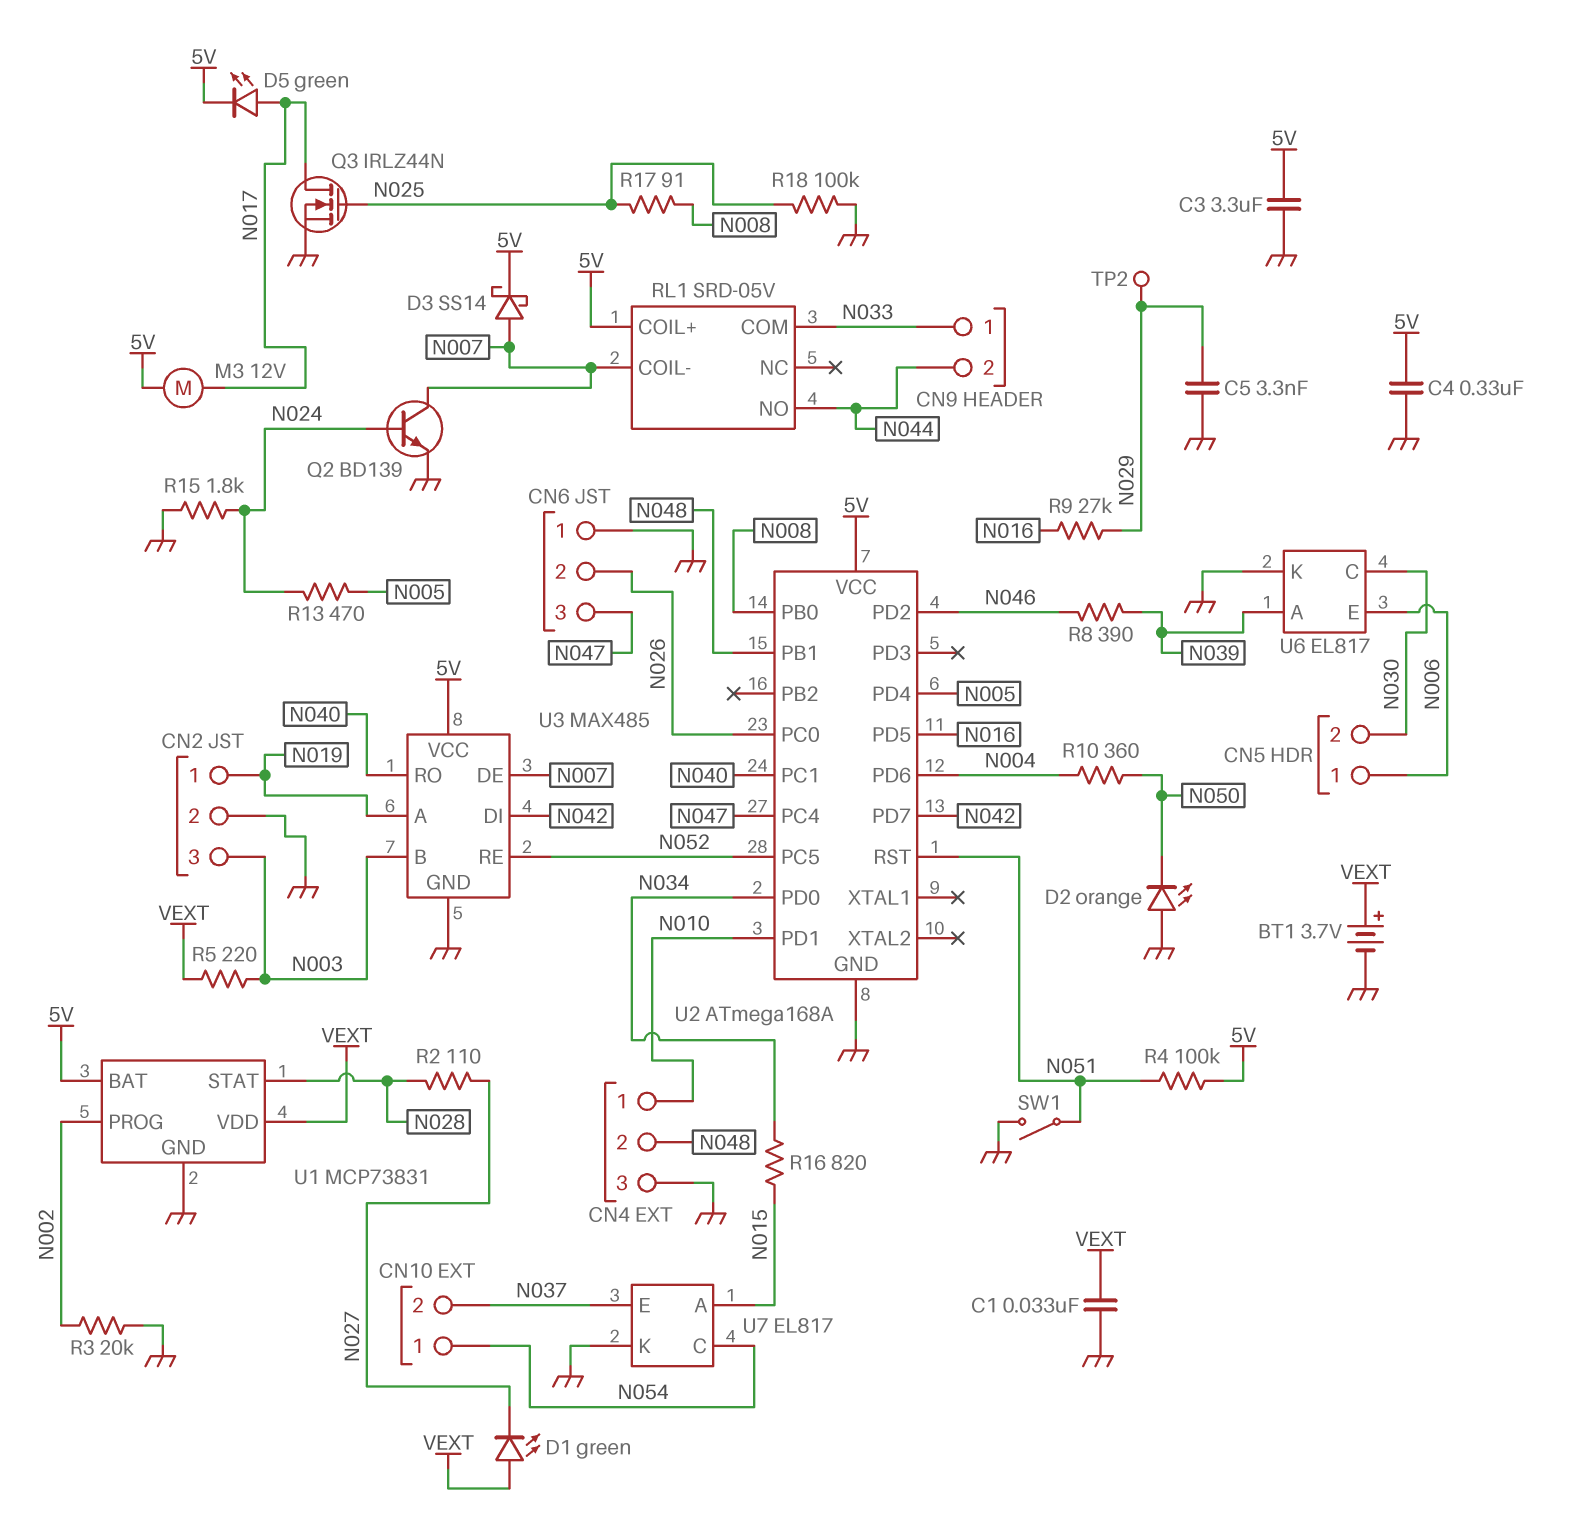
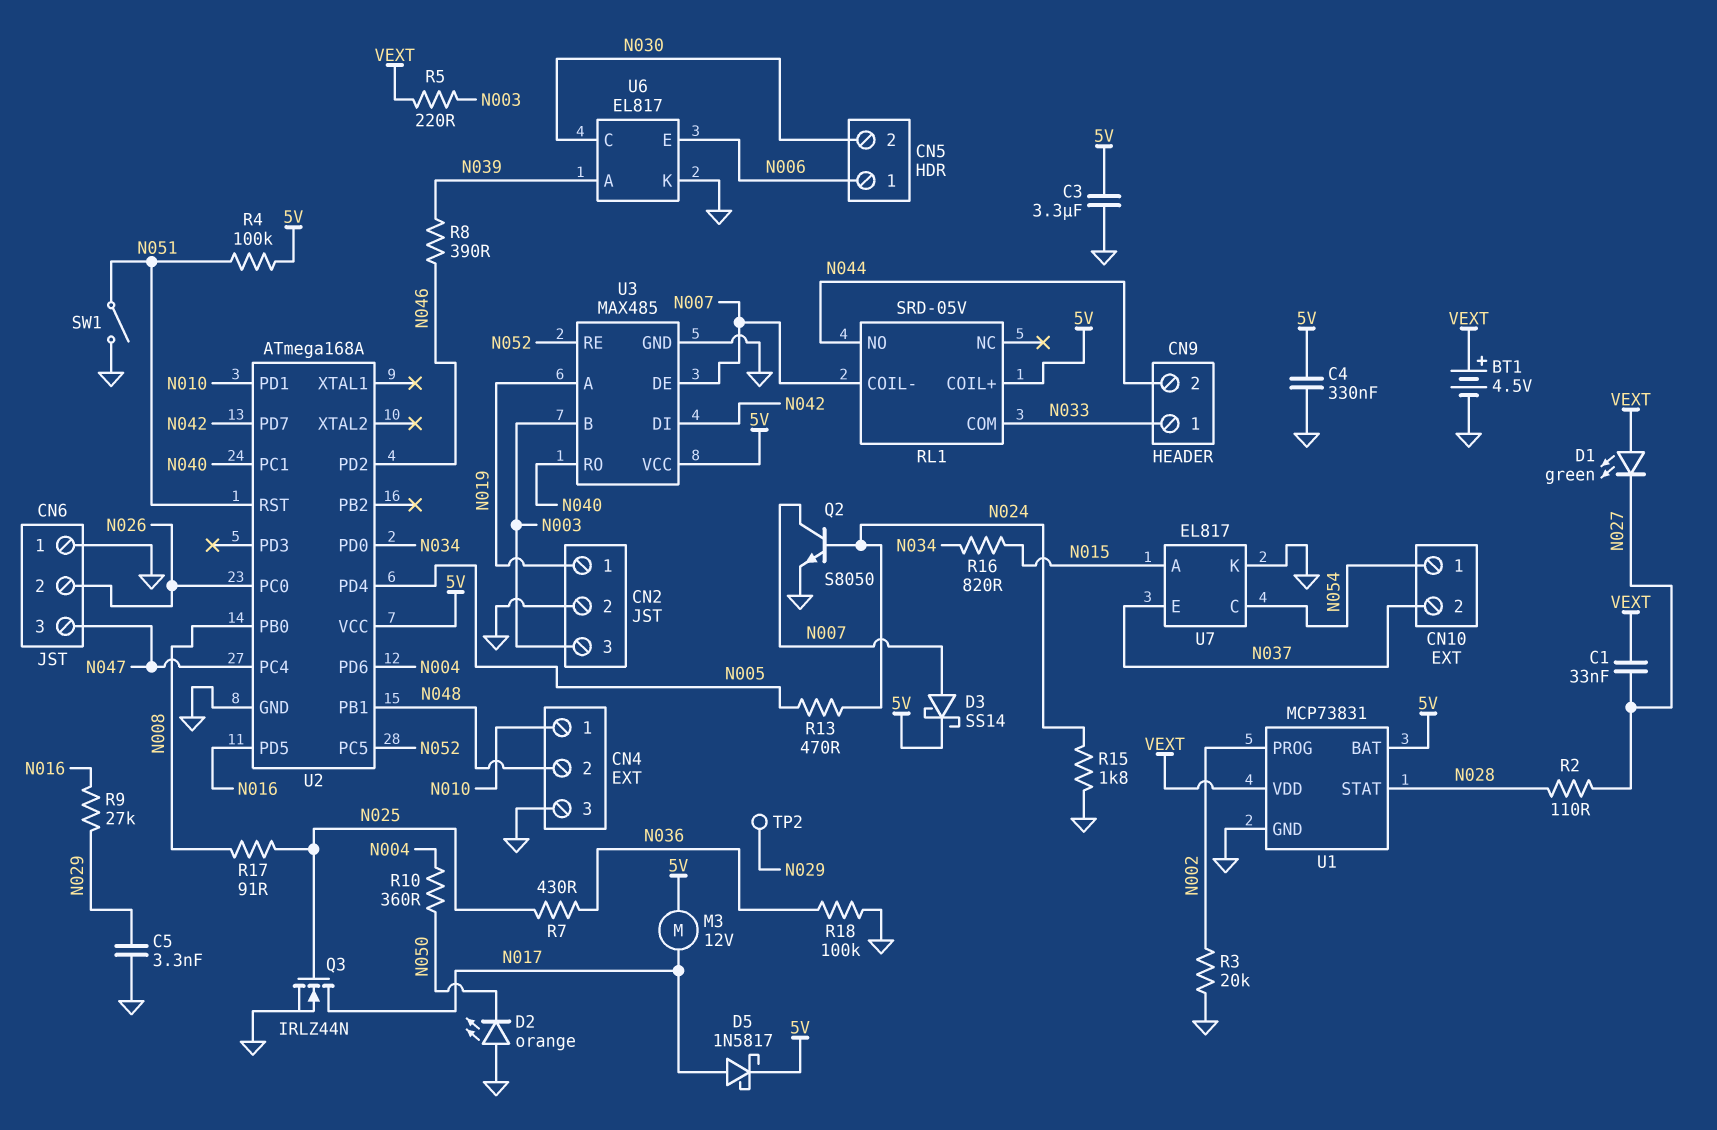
BT1: 3.7V (plus VEXT, minus GND) -> 4.5V (plus VEXT, minus GND)
C1: 33nF (GND, VEXT) -> 33nF (N027, VEXT)
D5: LED green (A N017, K 5V) -> schottky 1N5817 (A N017, K 5V)
Q2: NPN BD139 (B N024, C N007, E GND) -> NPN S8050 (B N024, C N007, E GND)
R7: none -> 430 (N025, N036)
R18: 100k (GND, N025) -> 100k (GND, N036)

